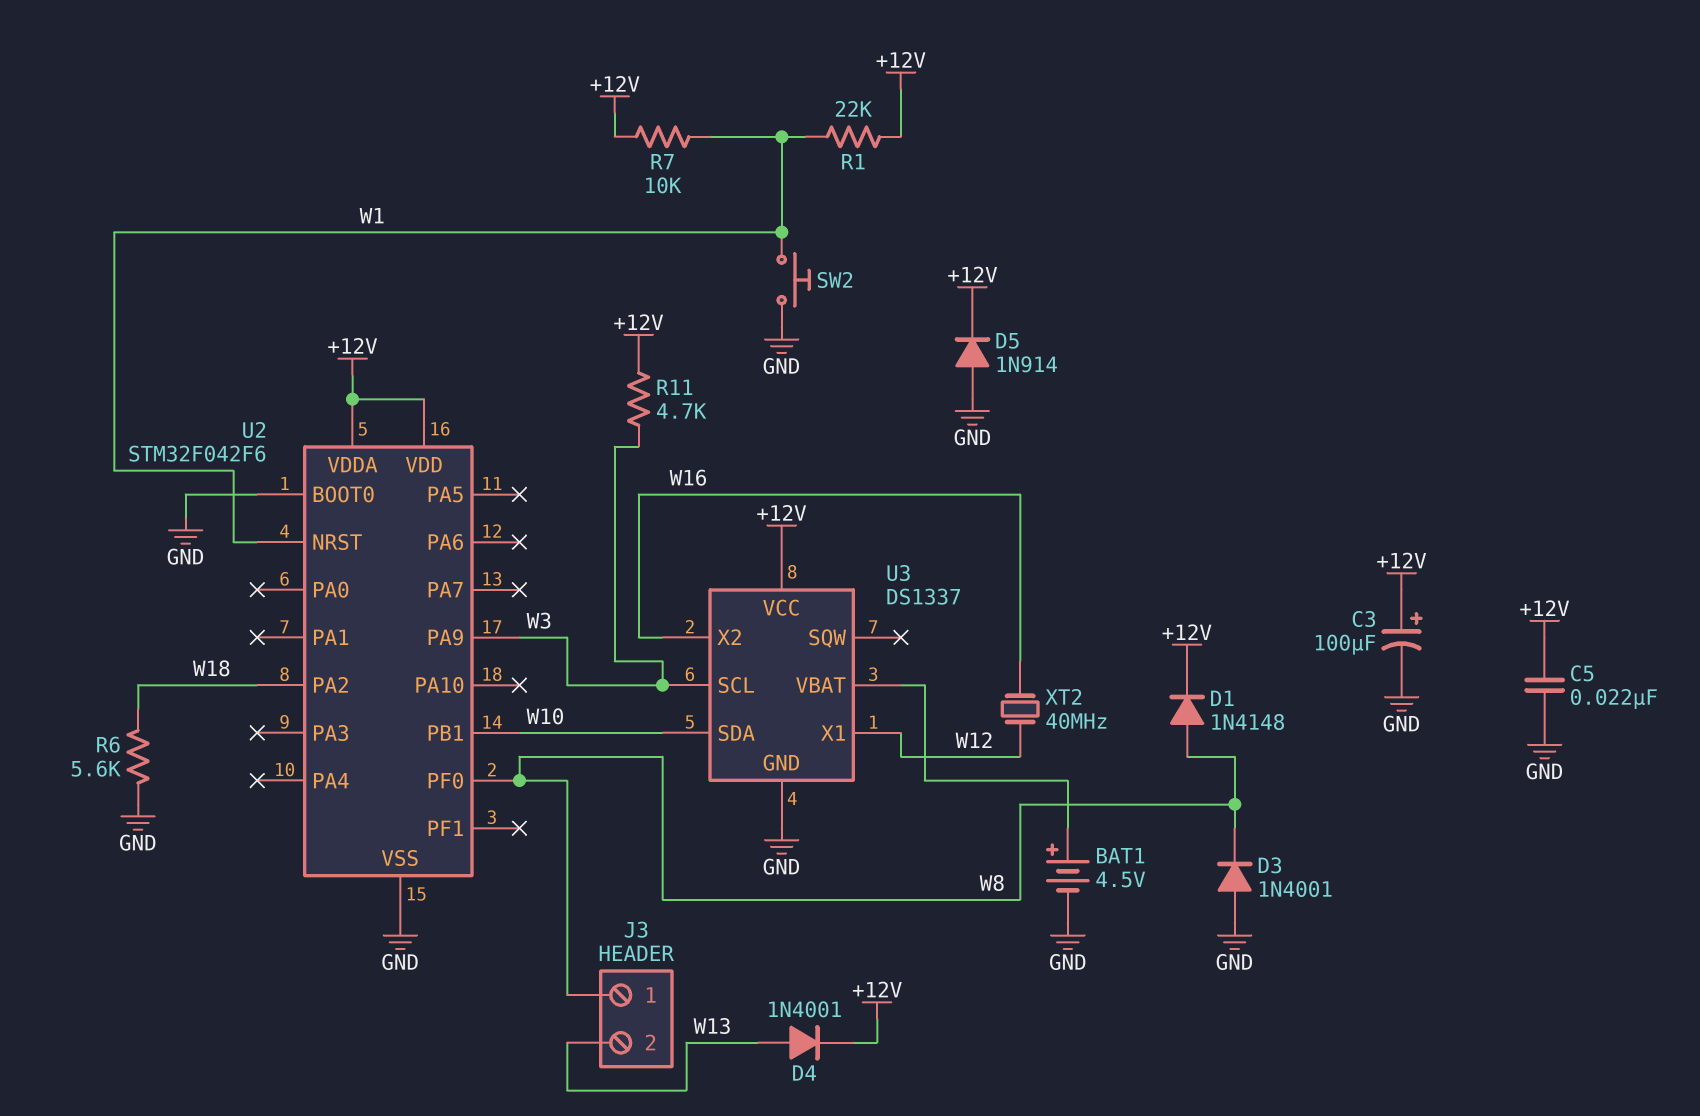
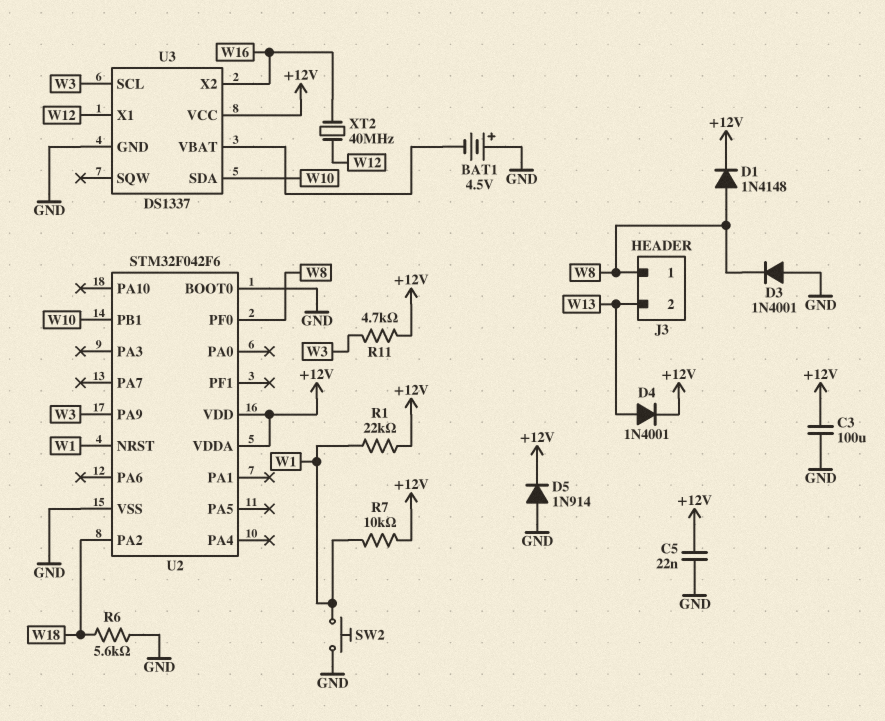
BAT1: 4.5V (plus U3/VBAT, minus GND) -> 4.5V (plus GND, minus U3/VBAT)
C3: 100uF (plus +12V, minus GND) -> 100uF (+12V, GND)

